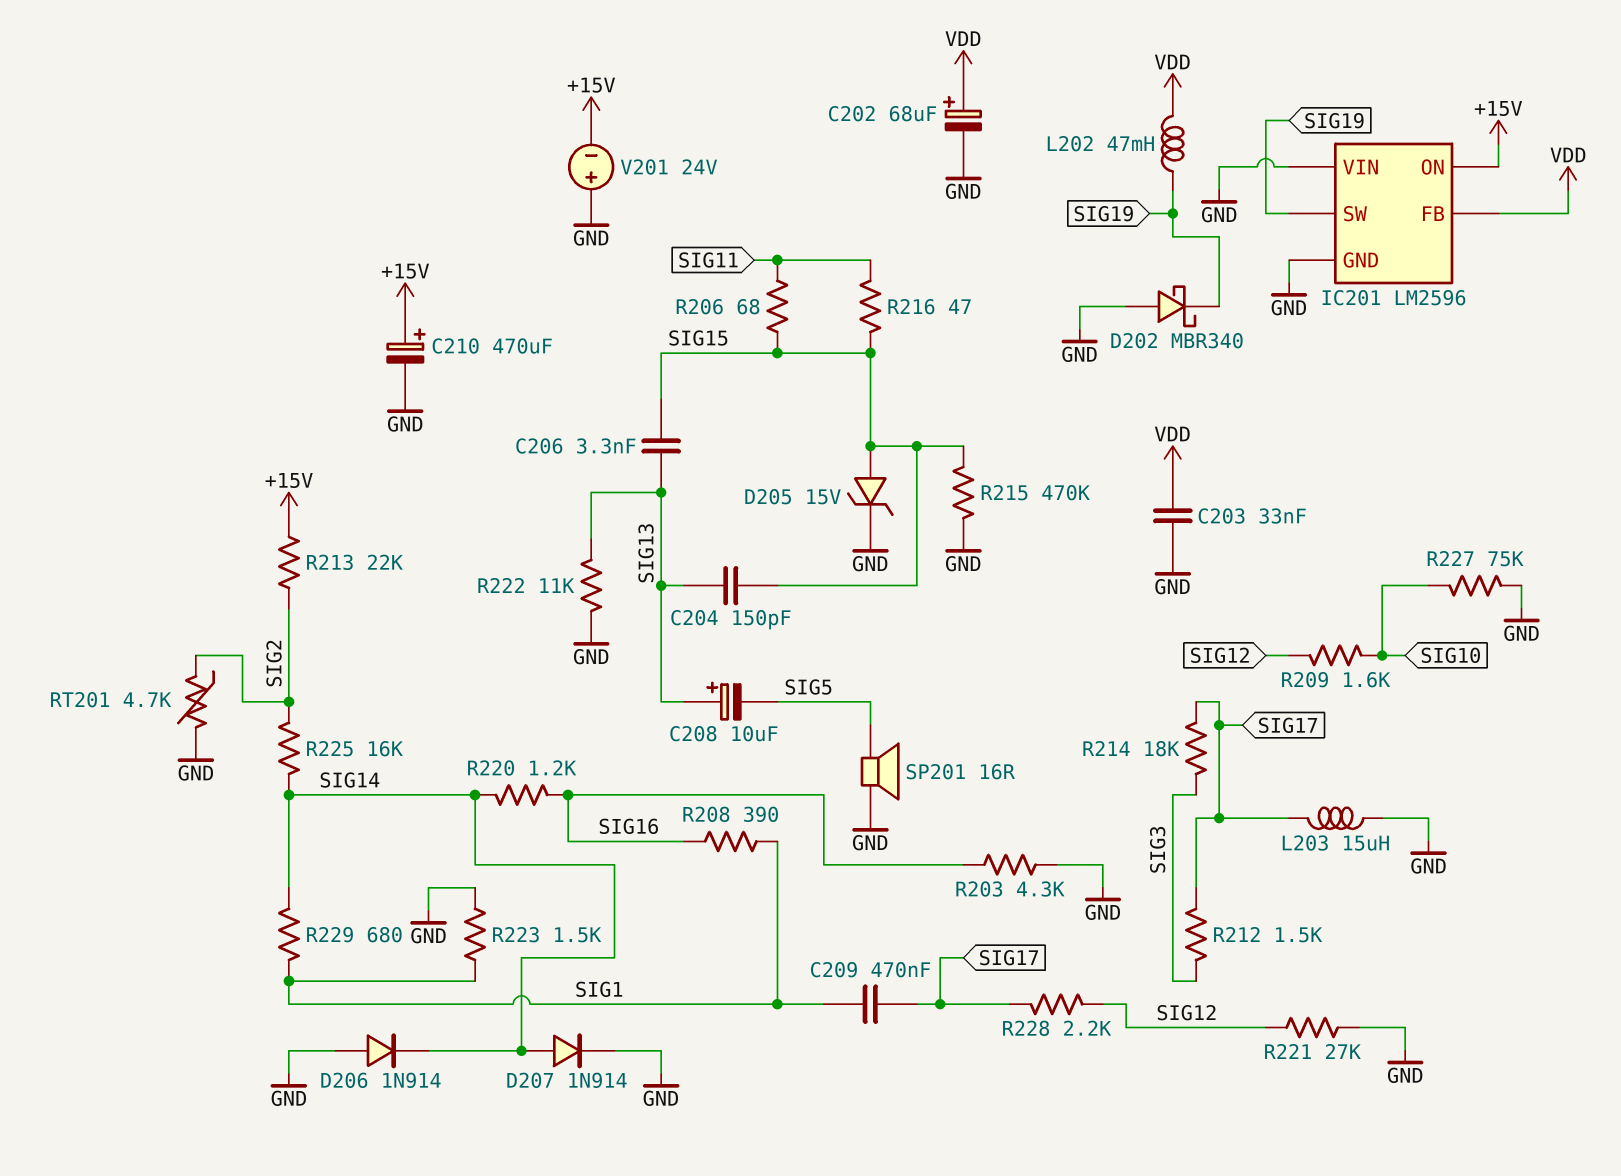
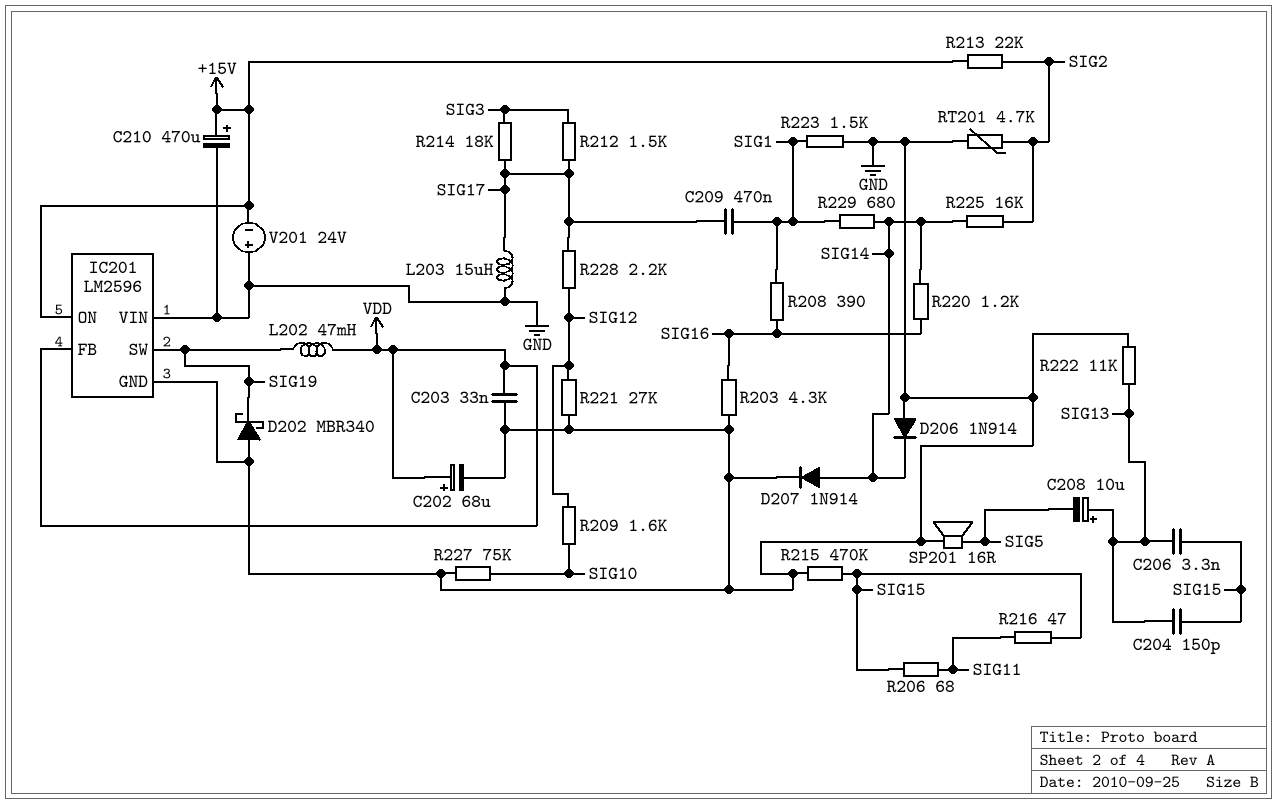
D205: zener 15V (A SIG15, K GND) -> none

